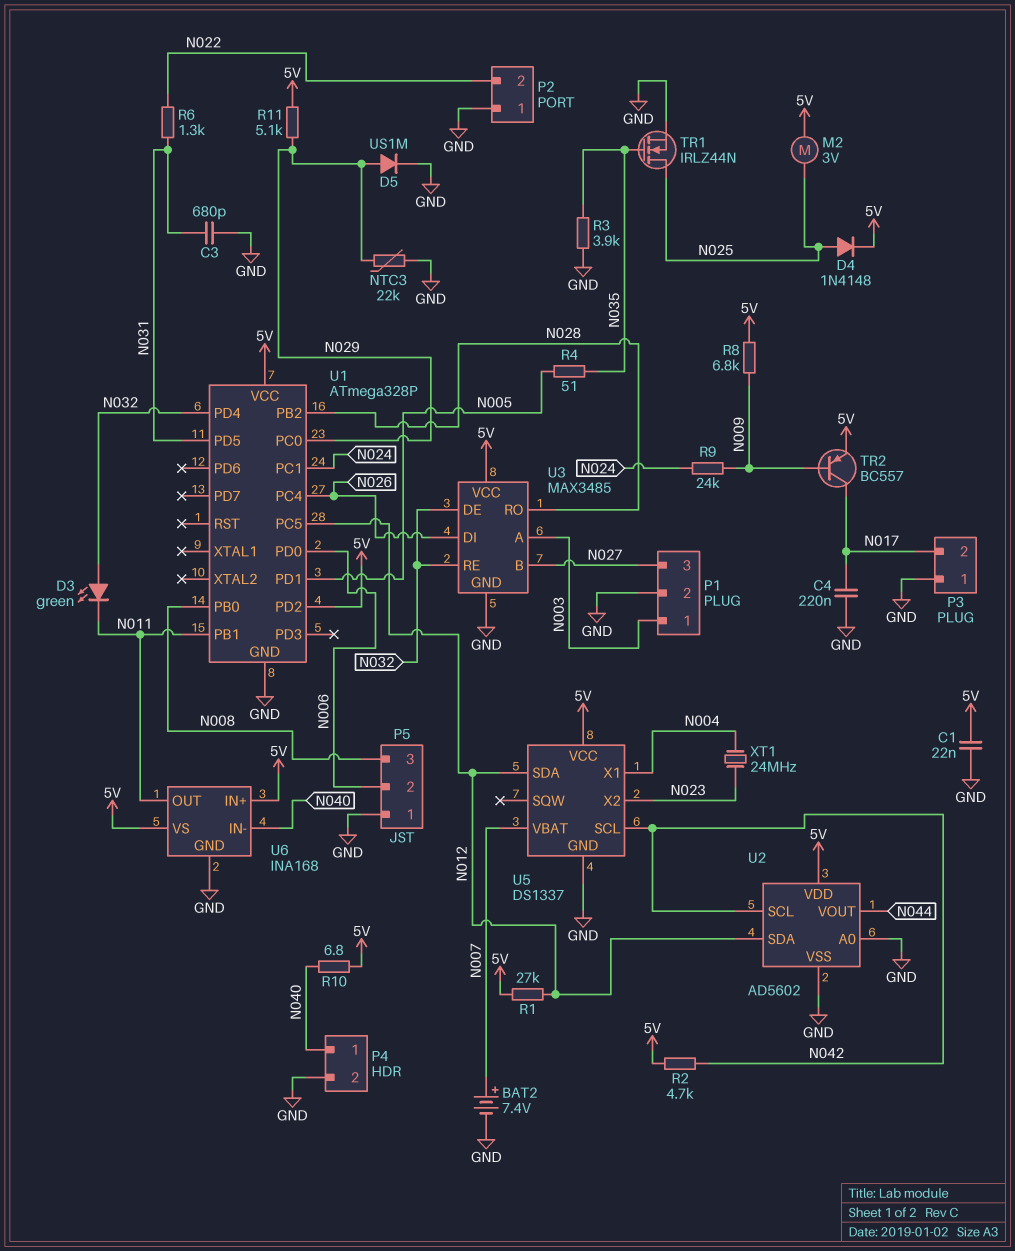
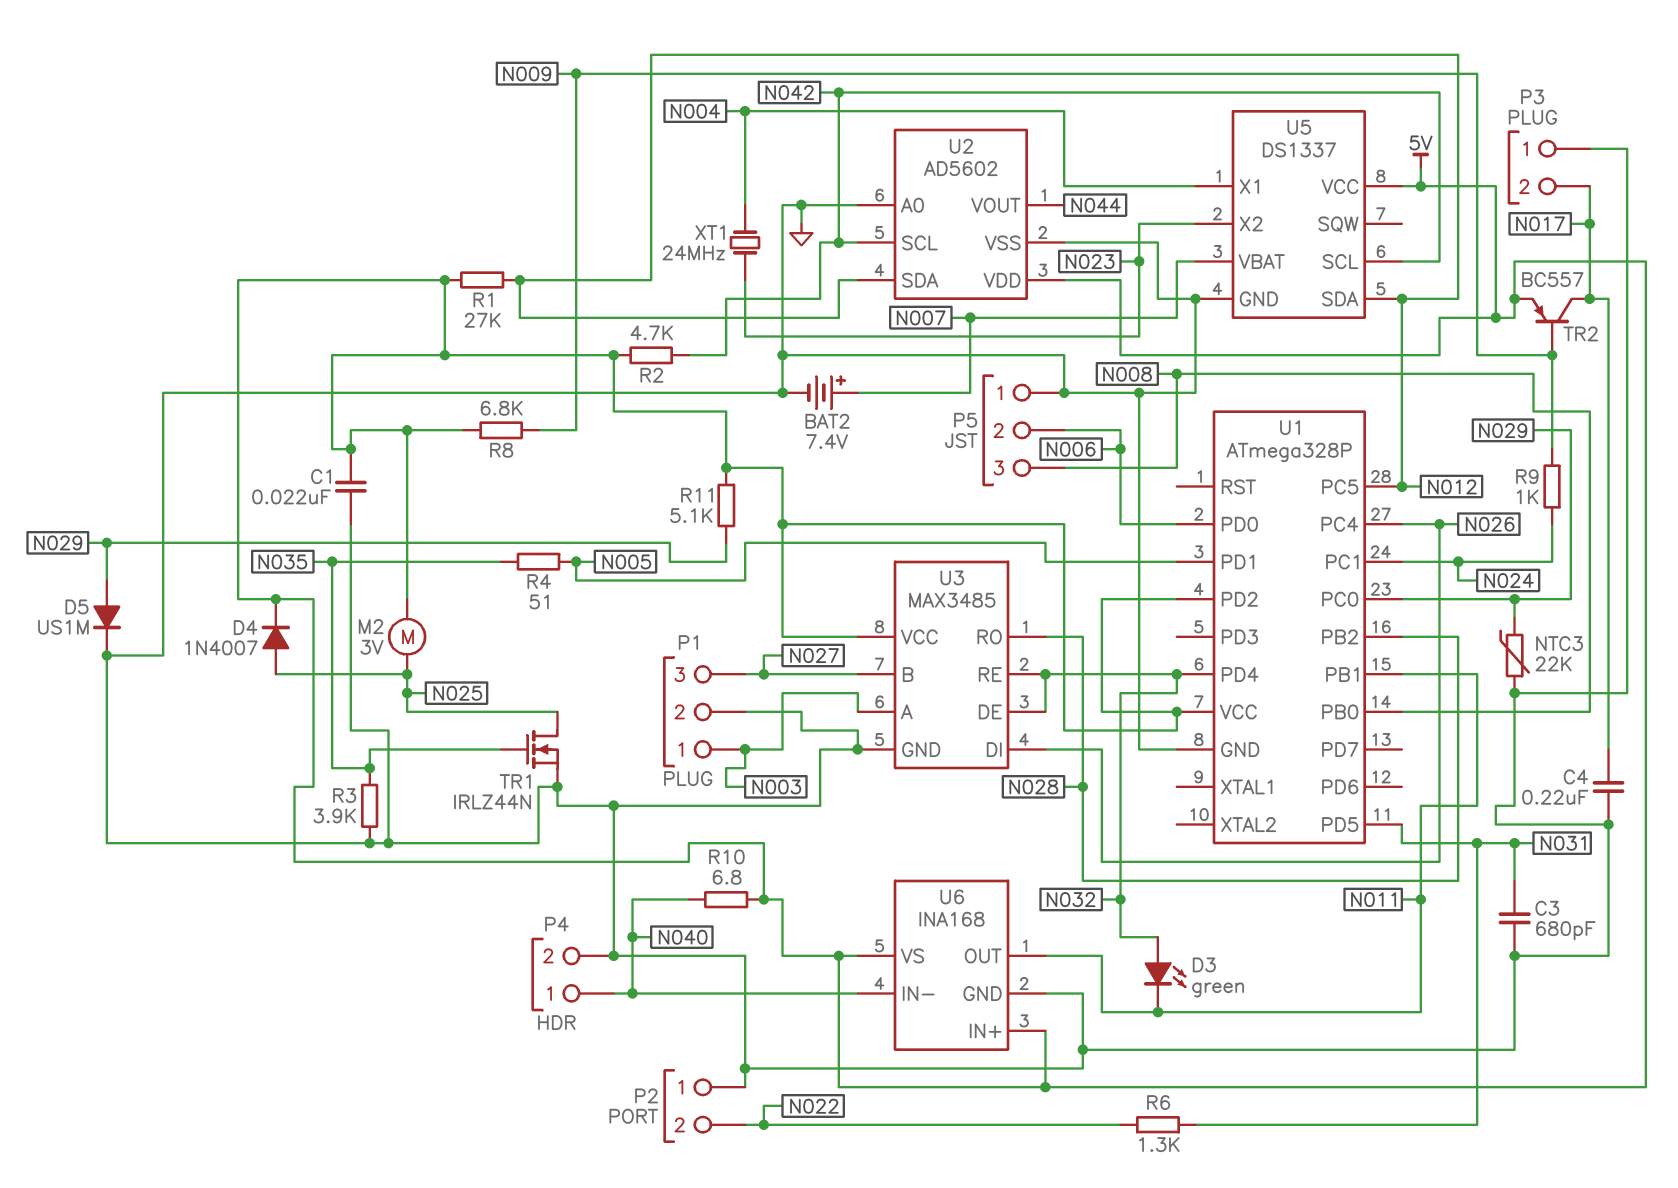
D4: diode 1N4148 (A N025, K 5V) -> diode 1N4007 (A N025, K 5V)
R9: 24k (N009, N024) -> 1k (N009, N024)

